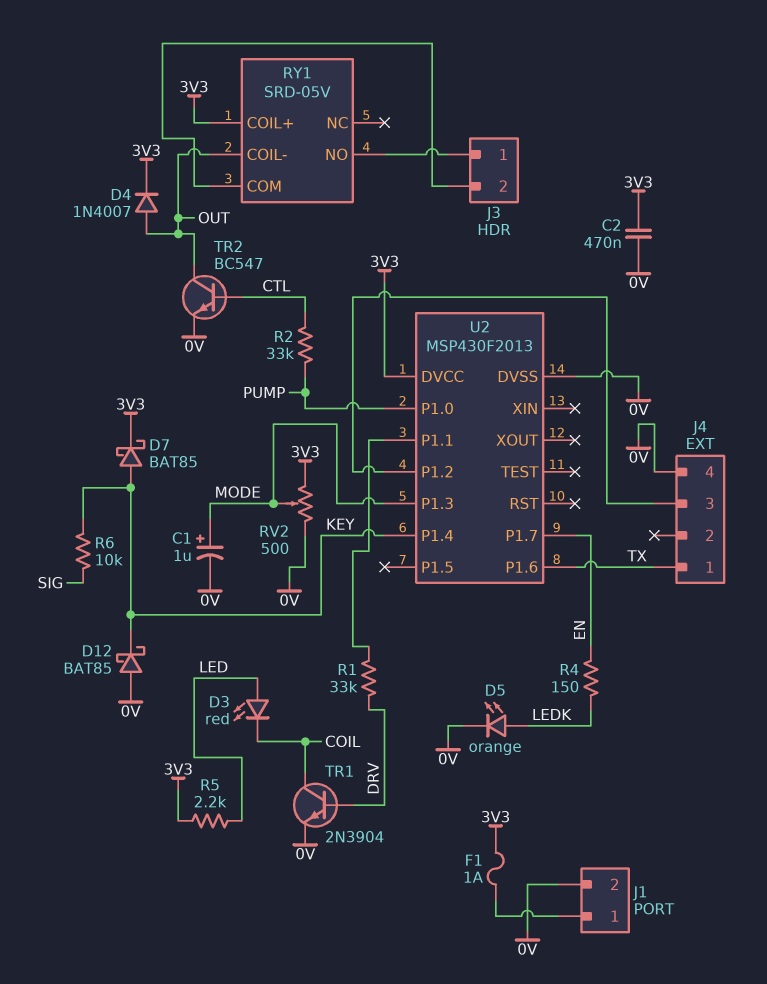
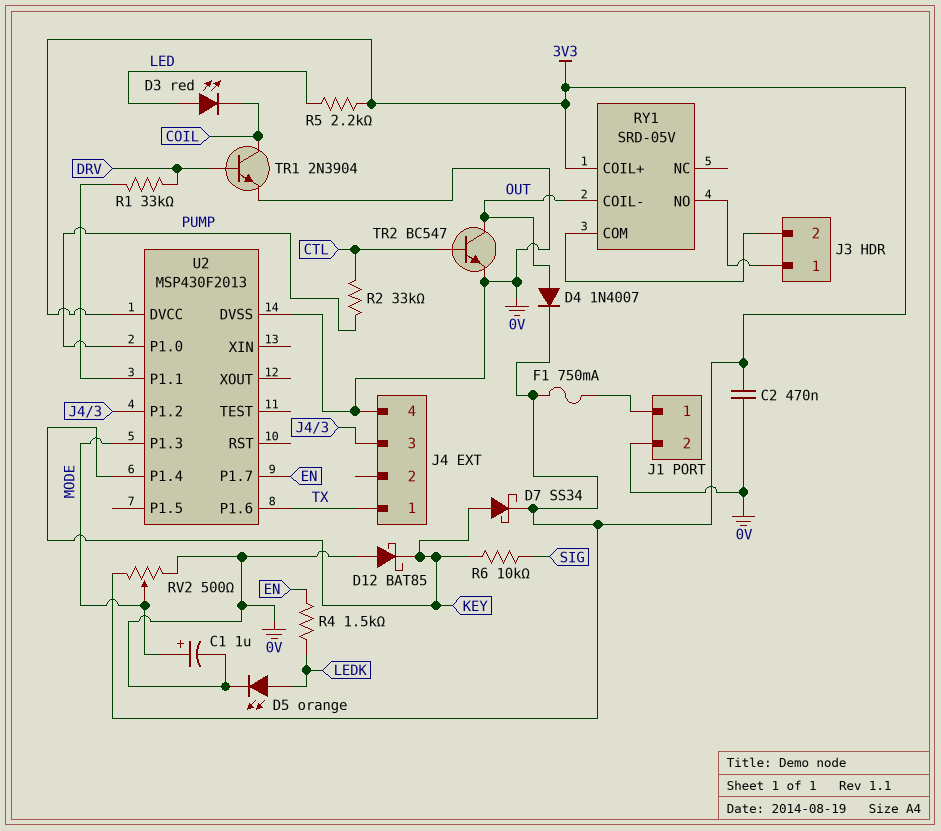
D7: schottky BAT85 (A KEY, K 3V3) -> schottky SS34 (A KEY, K 3V3)
F1: 1A (3V3, J1/1) -> 750mA (3V3, J1/1)
R4: 150 (EN, LEDK) -> 1.5k (EN, LEDK)

